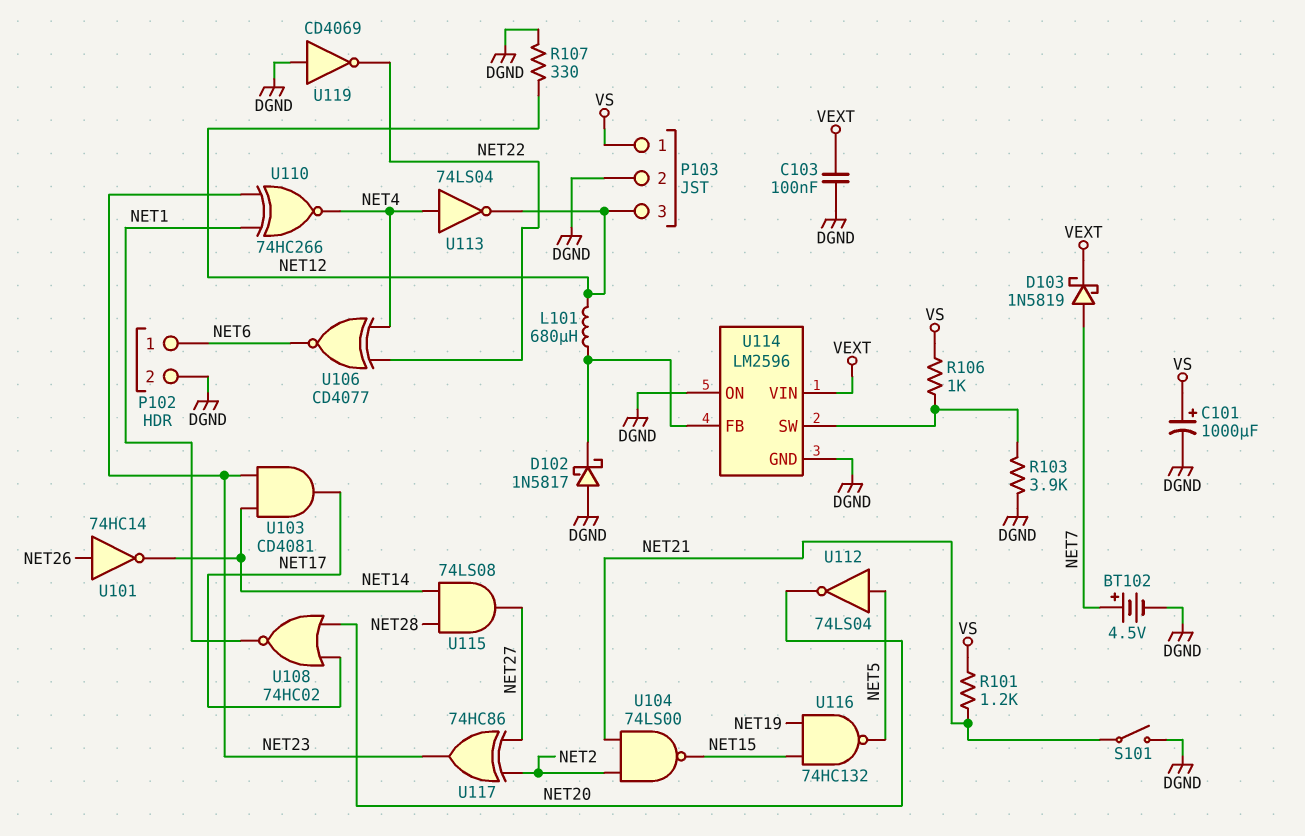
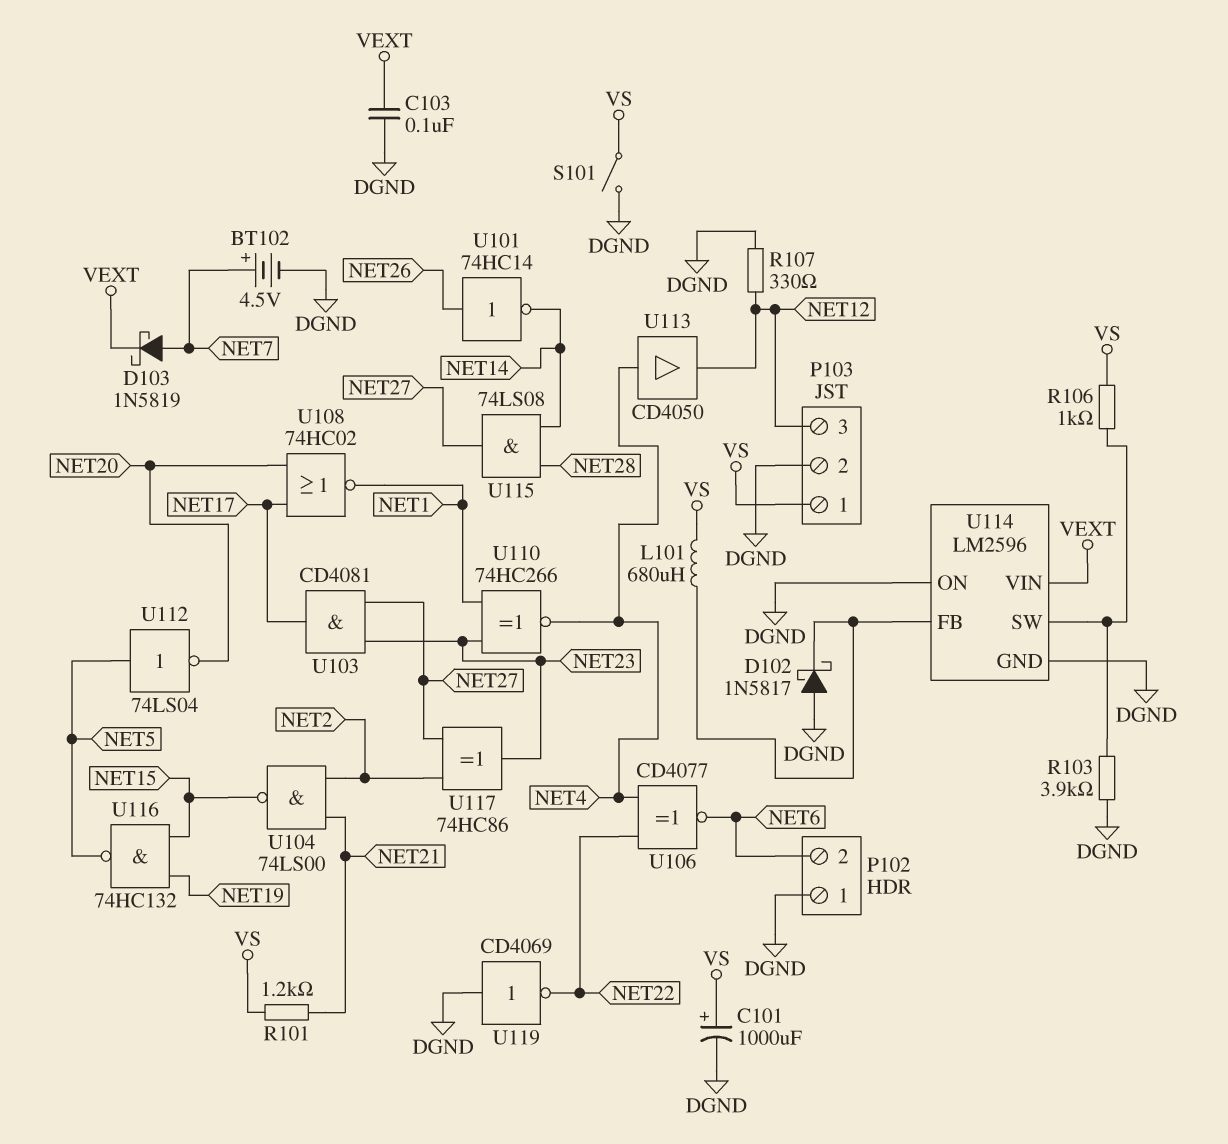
L101: 680uH (NET12, U114/FB) -> 680uH (U114/FB, VS)
P102 pin 1: NET6 -> DGND
P102 pin 2: DGND -> NET6
S101: switch (DGND, NET21) -> switch (DGND, VS)
U103: AND CD4081 (in NET14, in NET23, out NET17) -> AND CD4081 (in NET23, in NET27, out NET17)
U113: NOT 74LS04 (in NET4, out NET12) -> buffer CD4050 (in NET4, out NET12)

